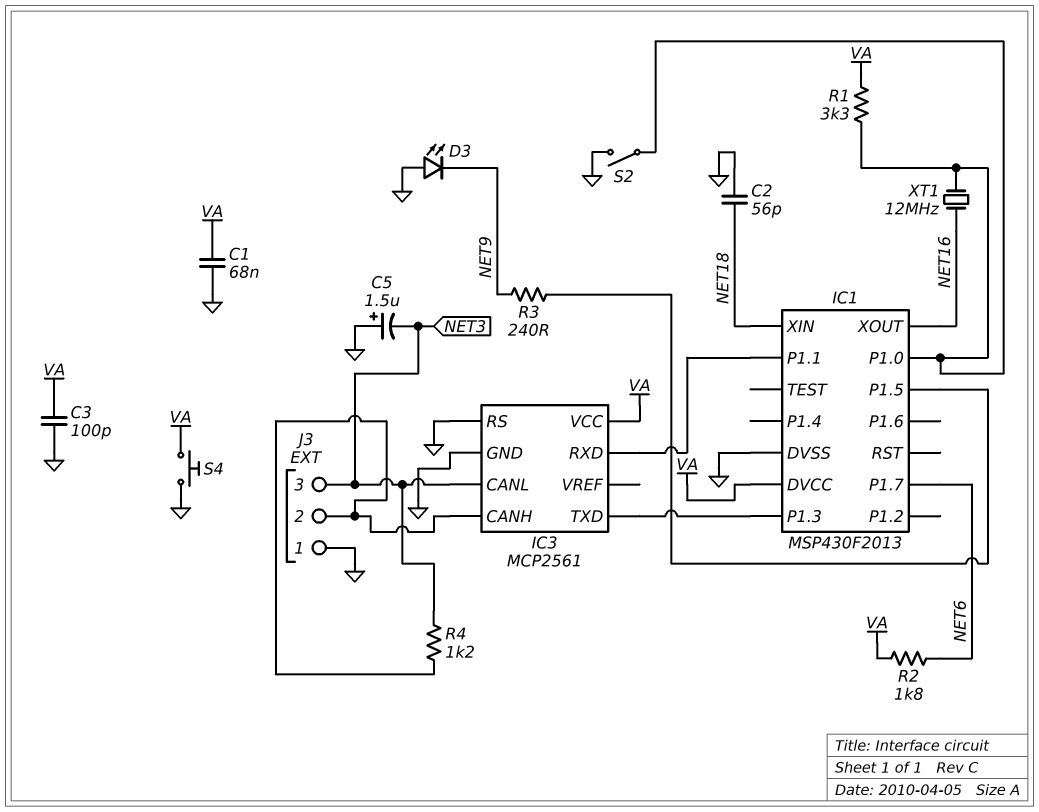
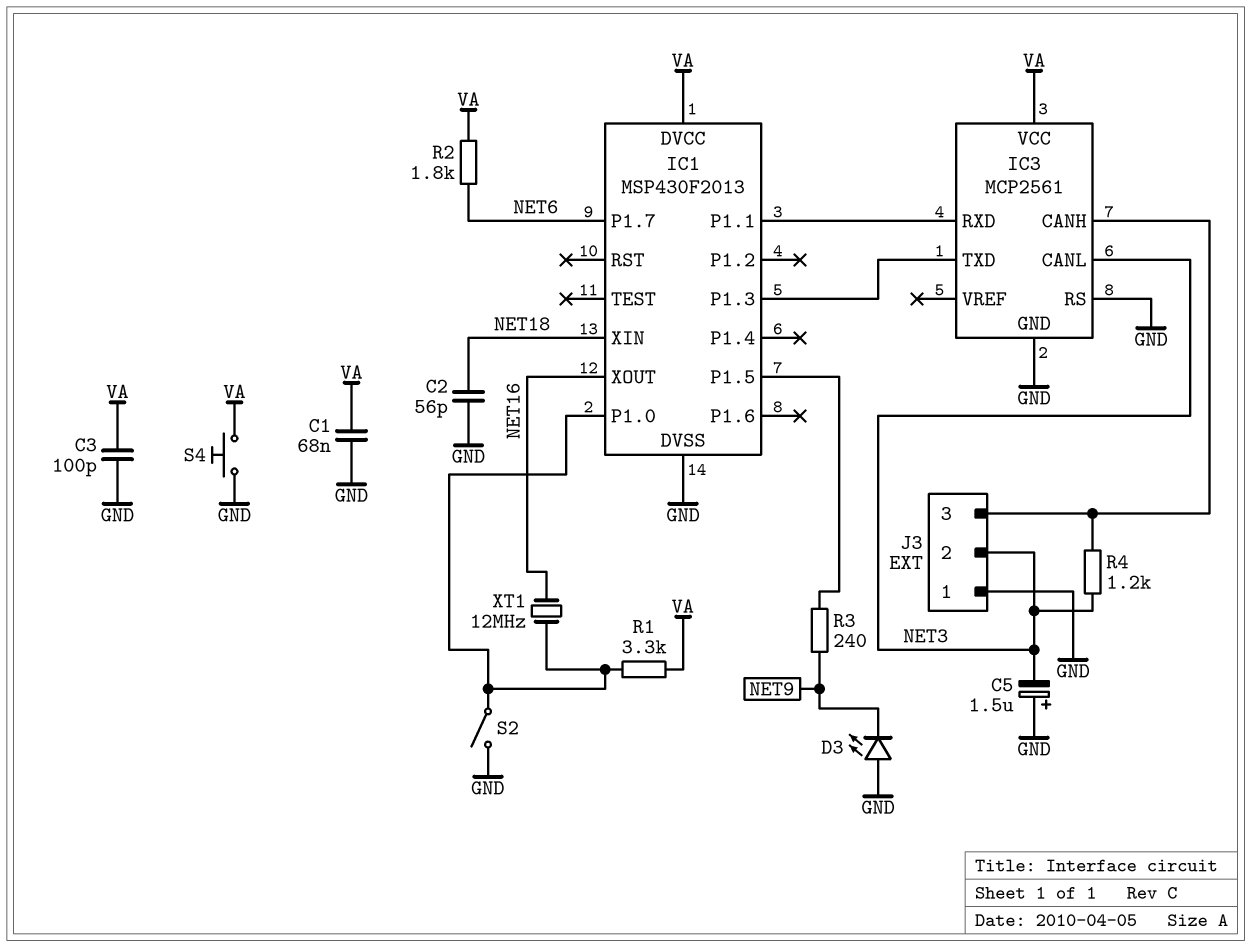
J3 pin 2: IC3/CANH -> NET3
J3 pin 3: NET3 -> IC3/CANH

